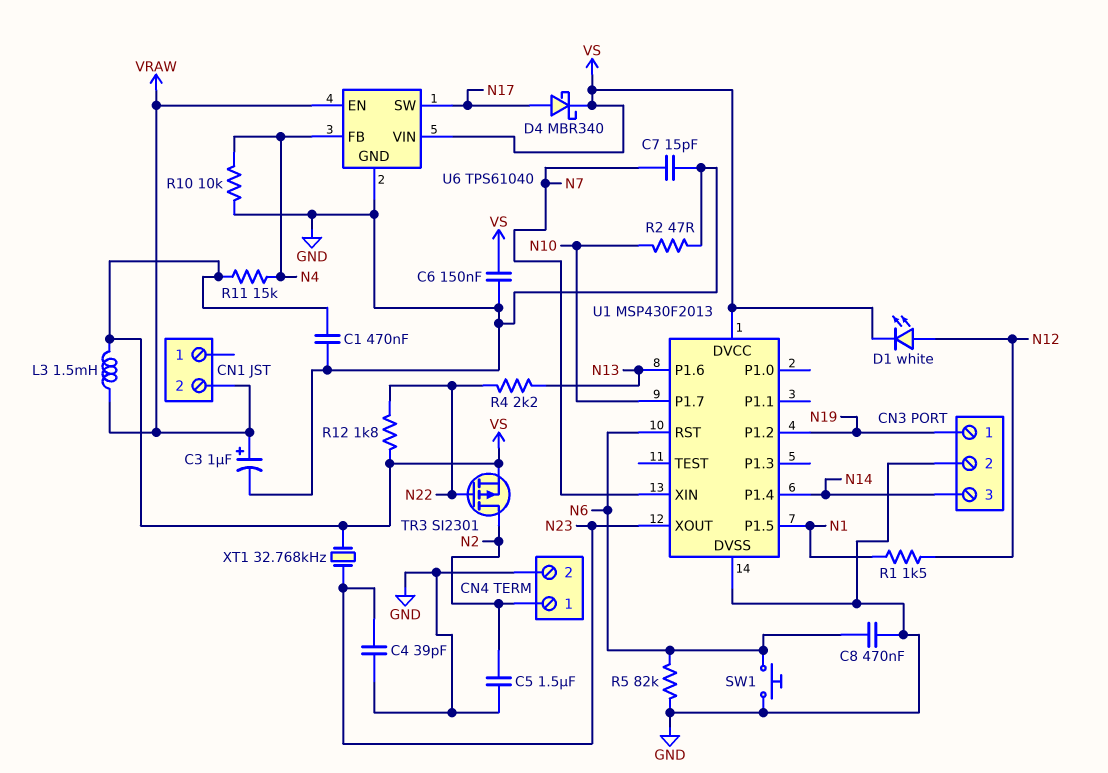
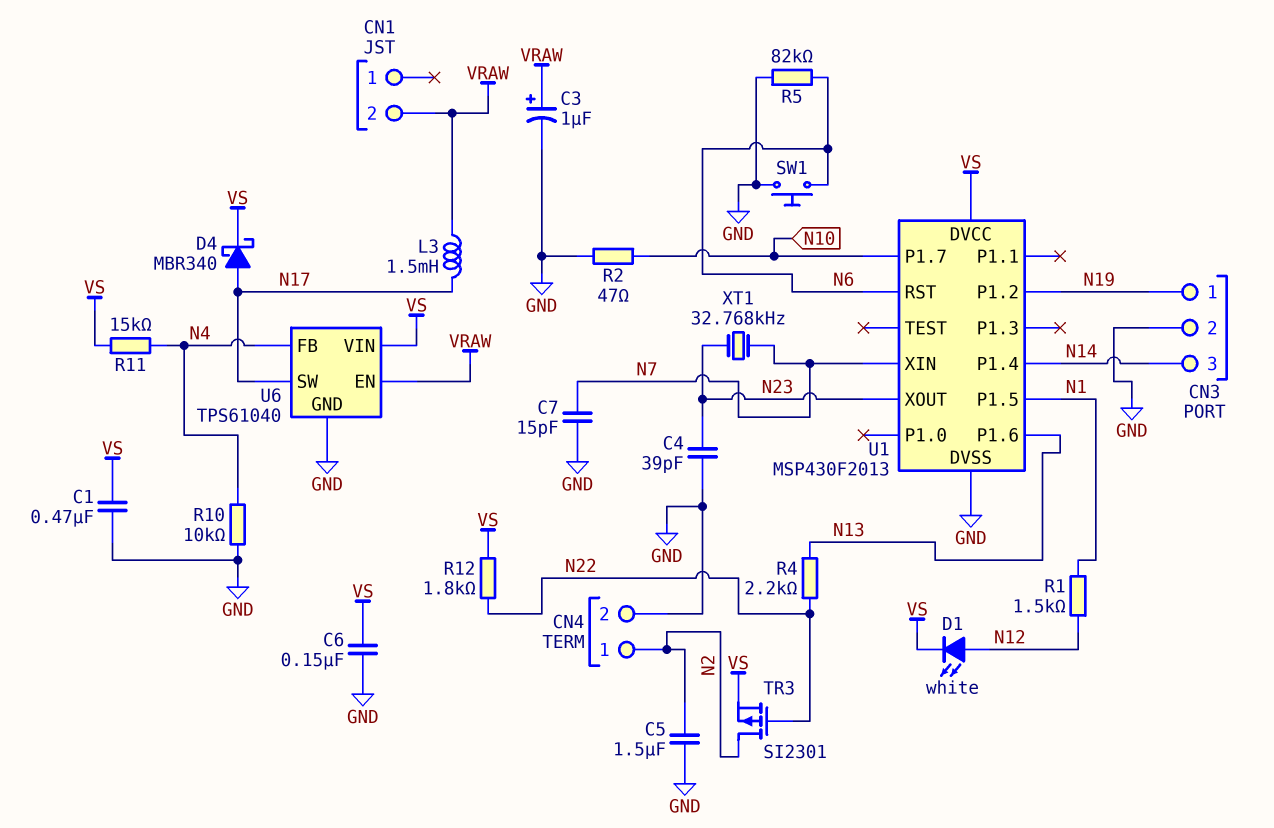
C8: 470nF (GND, N6) -> none
L3: 1.5mH (VRAW, VS) -> 1.5mH (N17, VRAW)
XT1: 32.768kHz (N23, VS) -> 32.768kHz (N7, N23)

